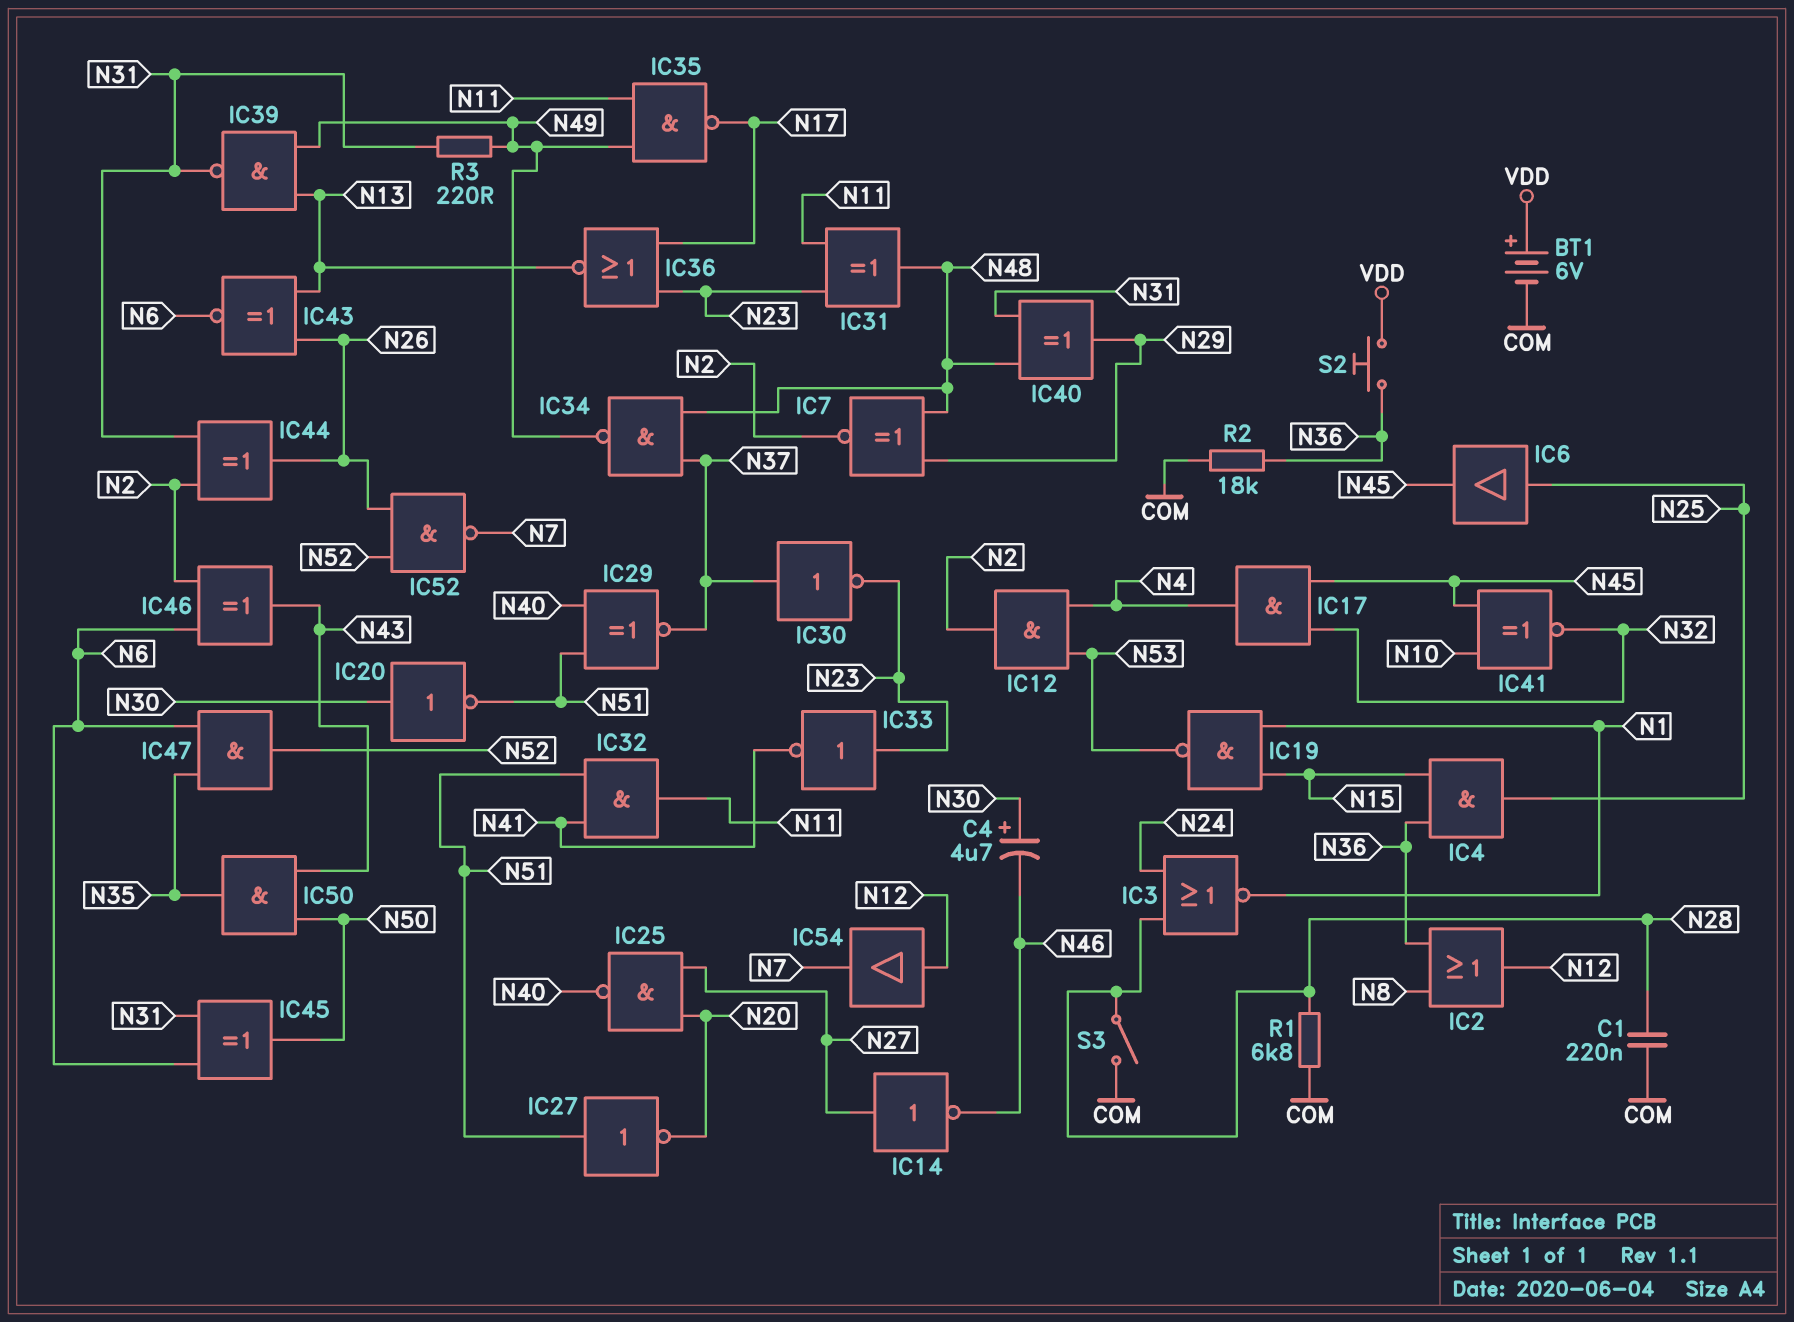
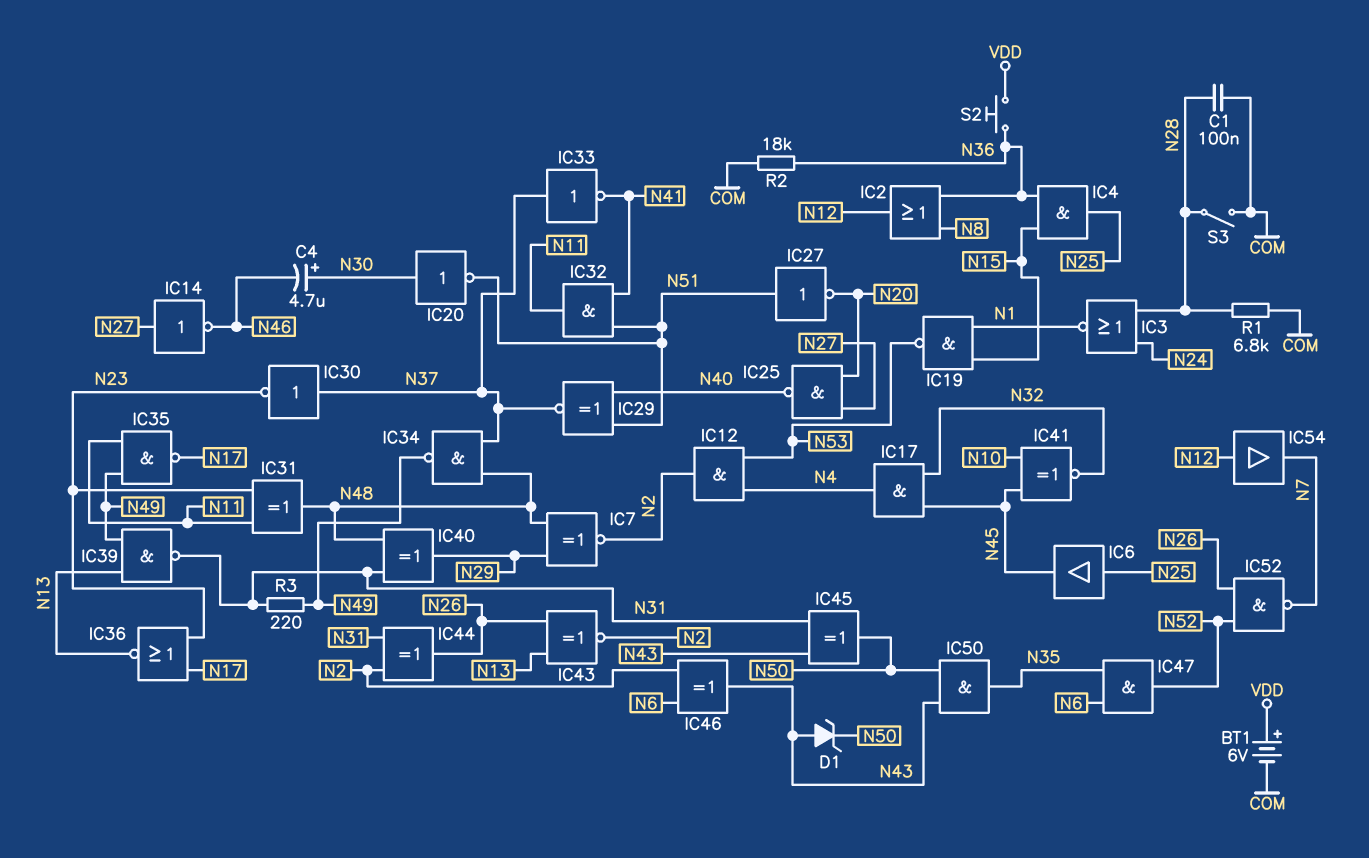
C1: 220nF (COM, N28) -> 100nF (COM, N28)
D1: none -> zener (A N43, K N50)
IC33: NOT (in N23, out N41) -> NOT (in N37, out N41)
IC43: XNOR (in N13, in N26, out N6) -> XNOR (in N13, in N26, out N2)
IC45: XOR (in N6, in N31, out N50) -> XOR (in N31, in N43, out N50)

